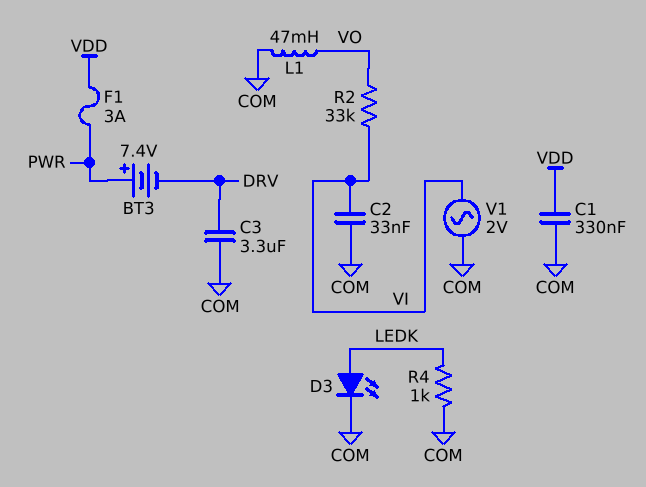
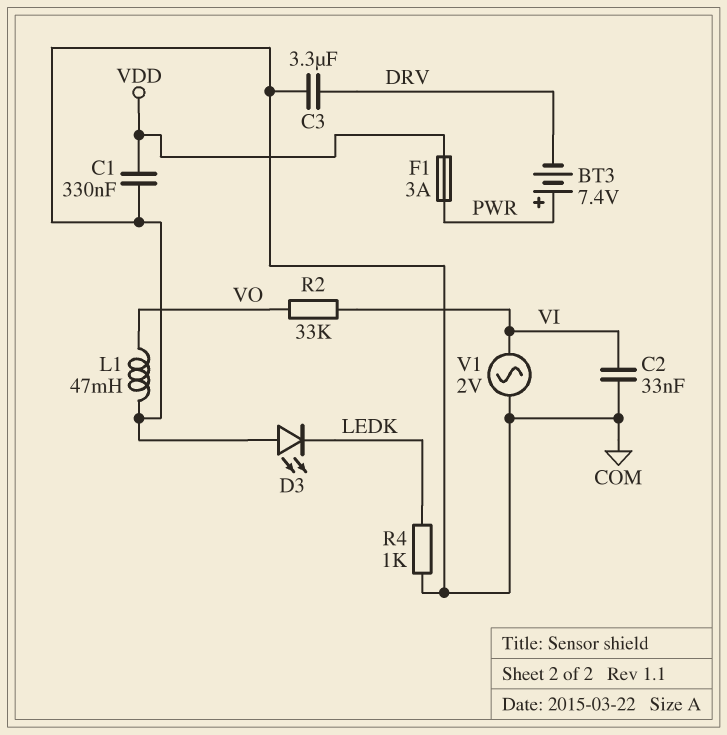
D3: LED (A LEDK, K COM) -> LED (A COM, K LEDK)

